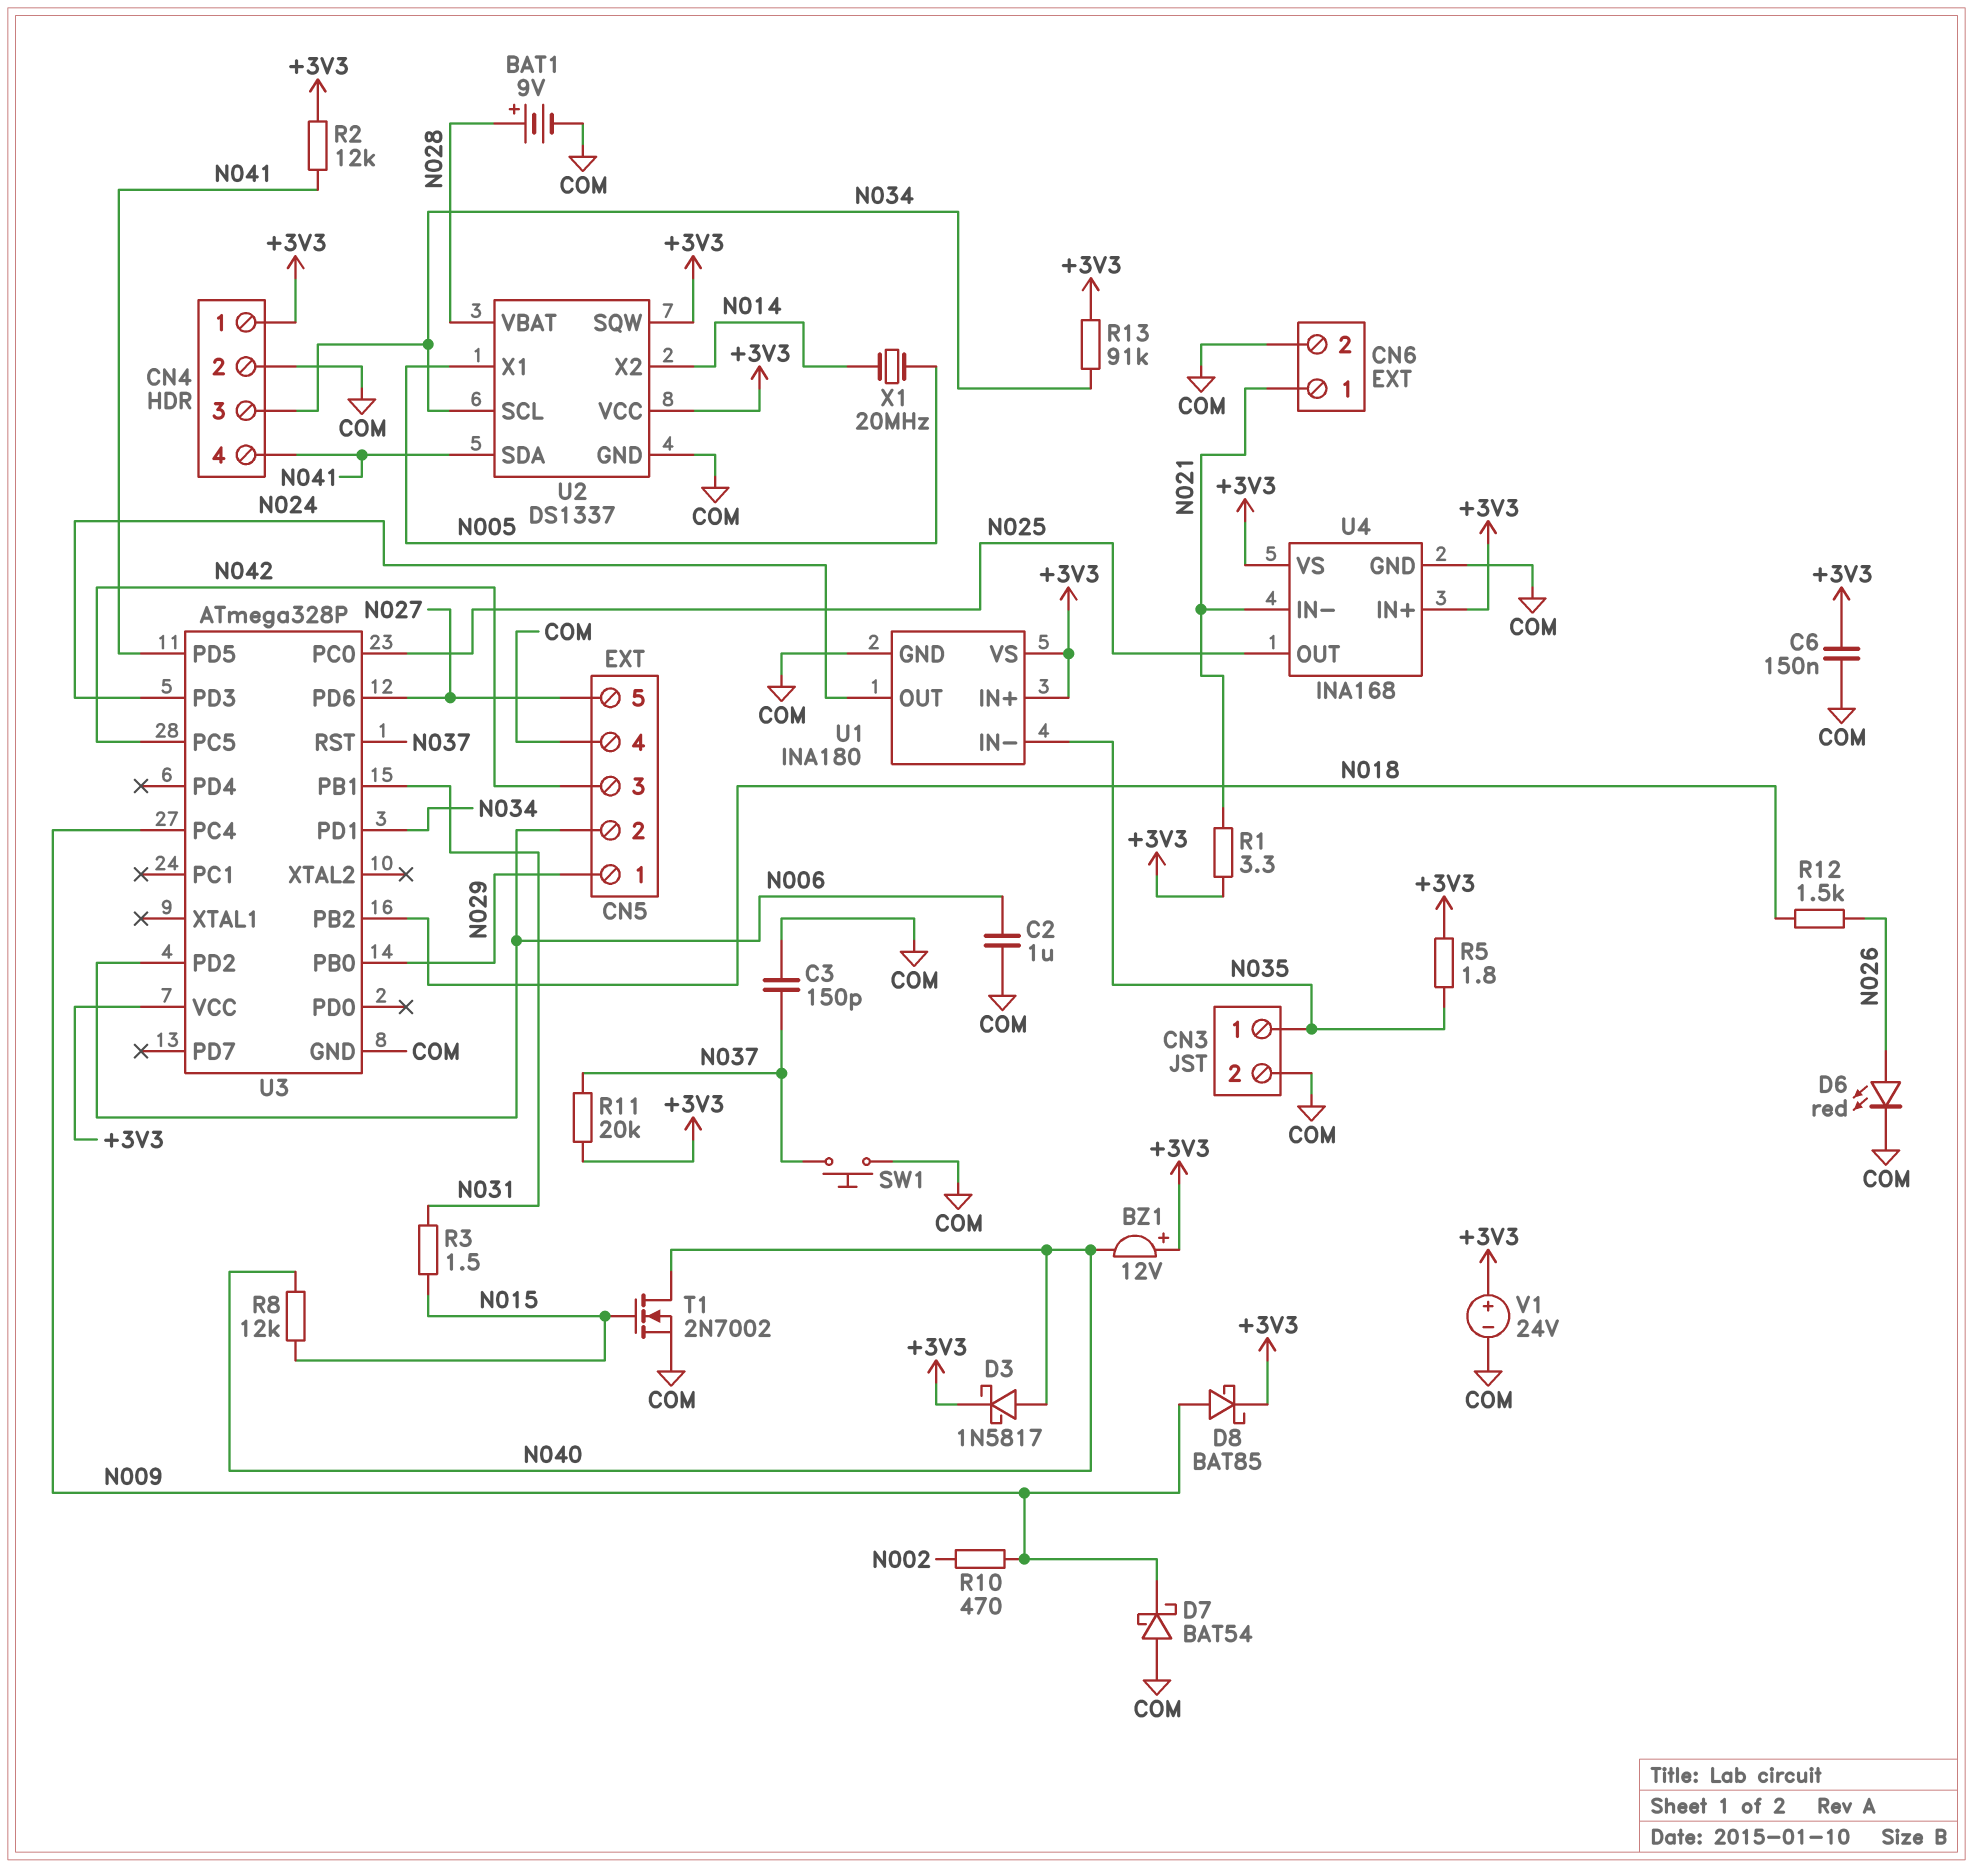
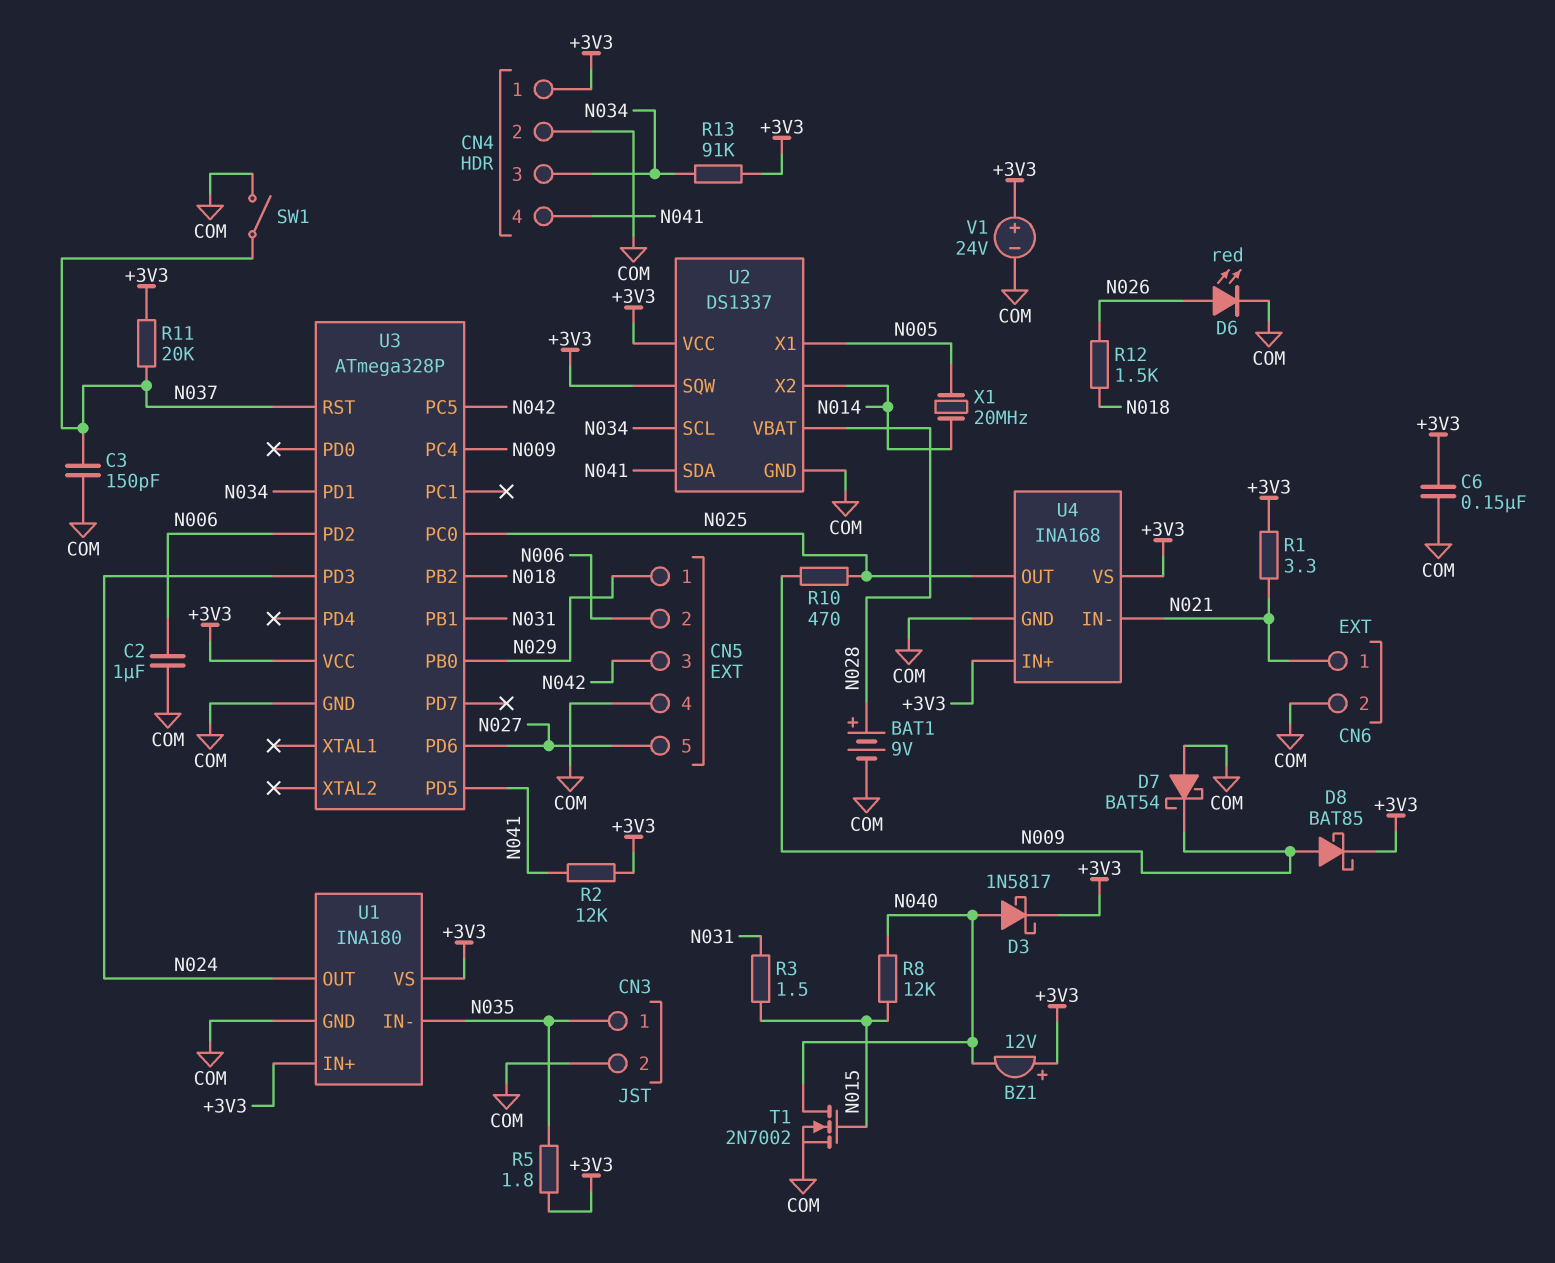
R10: 470 (N002, N009) -> 470 (N009, N025)
SW1: button (COM, N037) -> switch (COM, N037)

